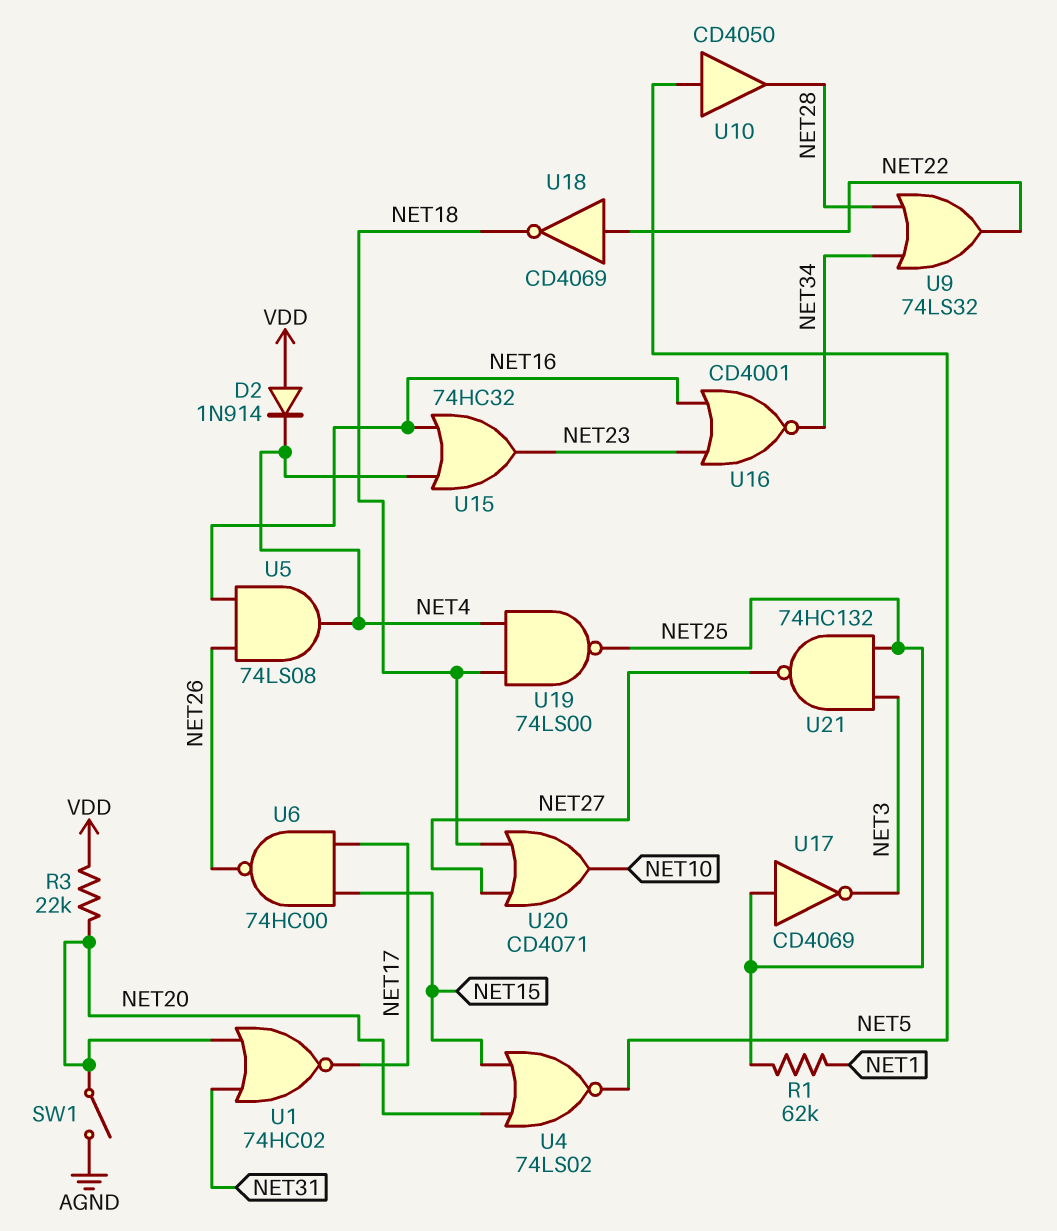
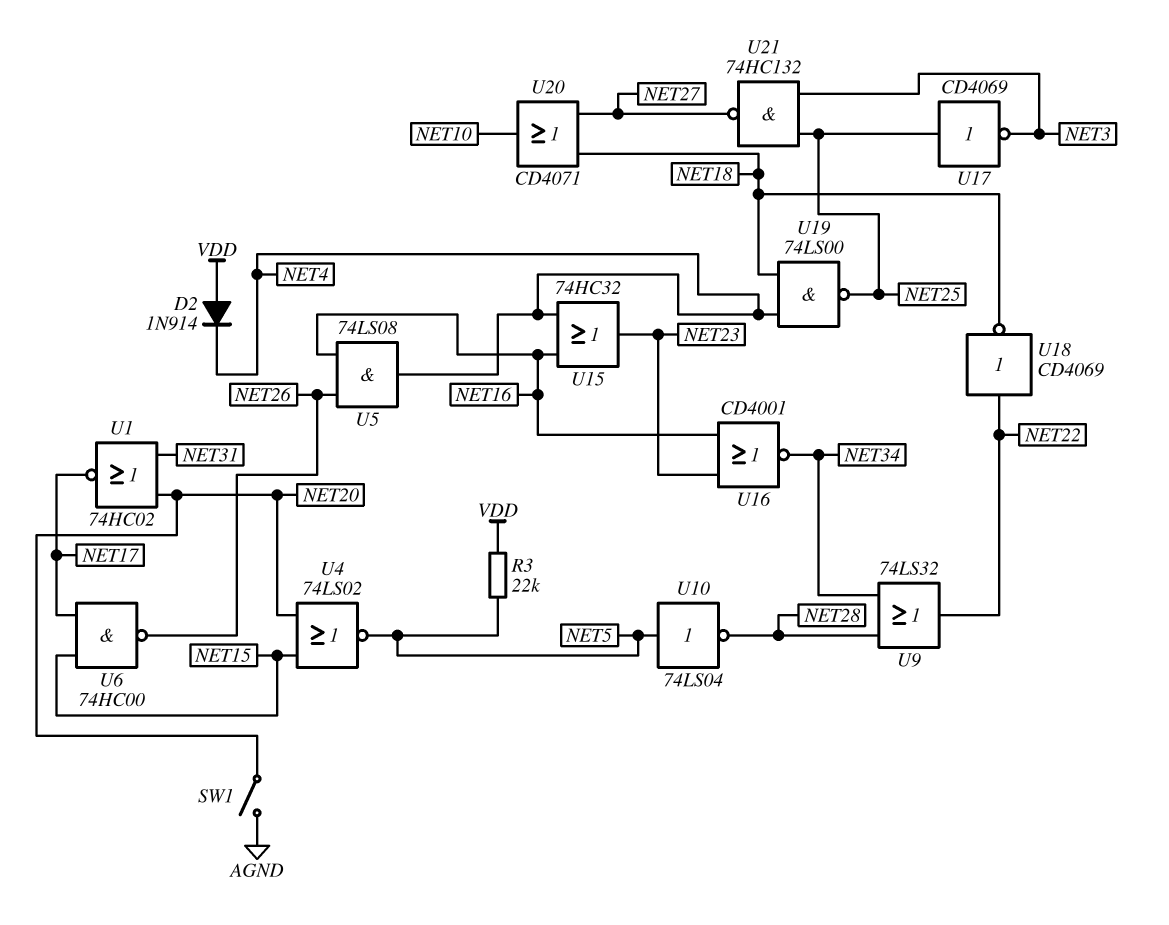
R1: 62k (NET1, NET25) -> none
R3: 22k (NET20, VDD) -> 22k (NET5, VDD)
U10: buffer CD4050 (in NET5, out NET28) -> NOT 74LS04 (in NET5, out NET28)

